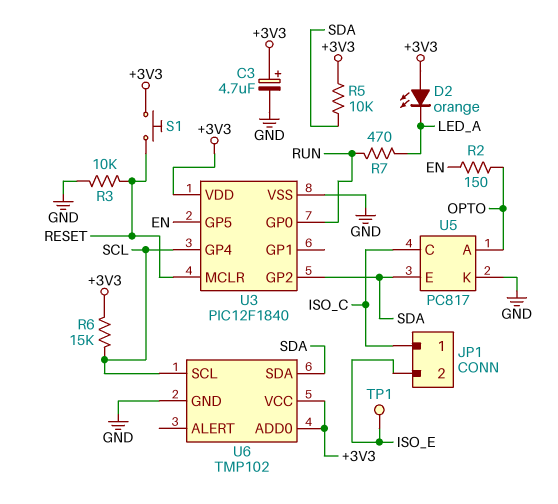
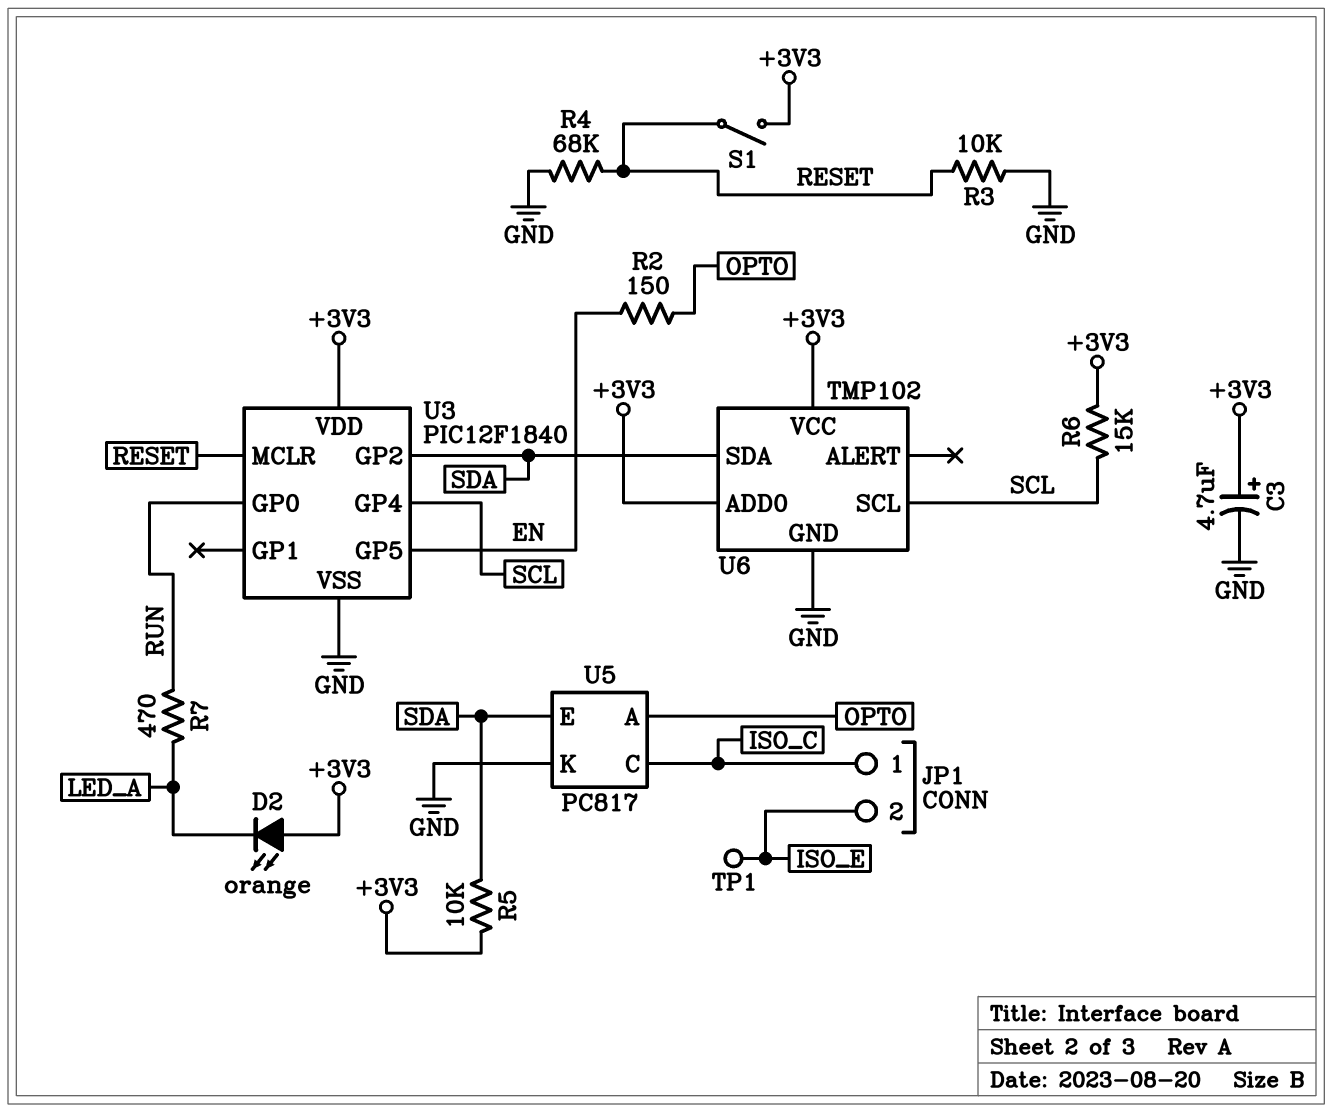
R4: none -> 68k (GND, RESET)
S1: button (+3V3, RESET) -> switch (+3V3, RESET)

